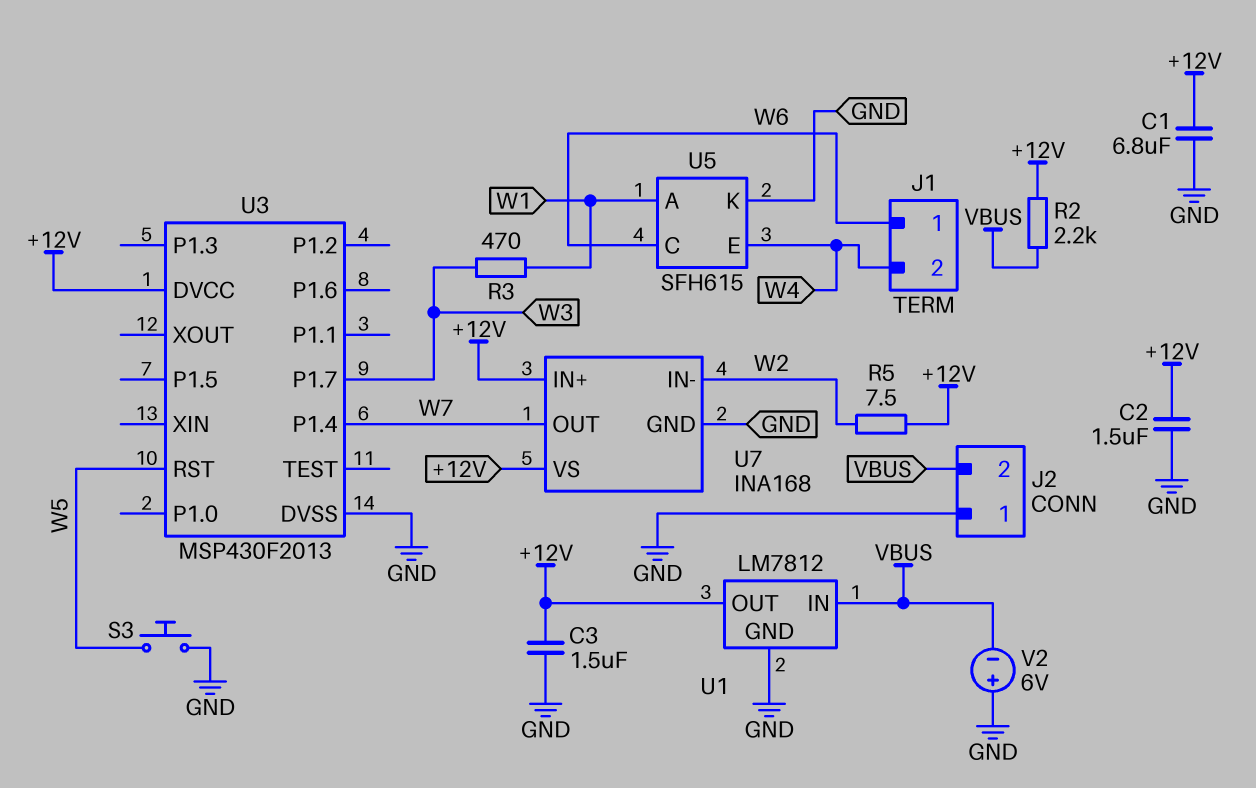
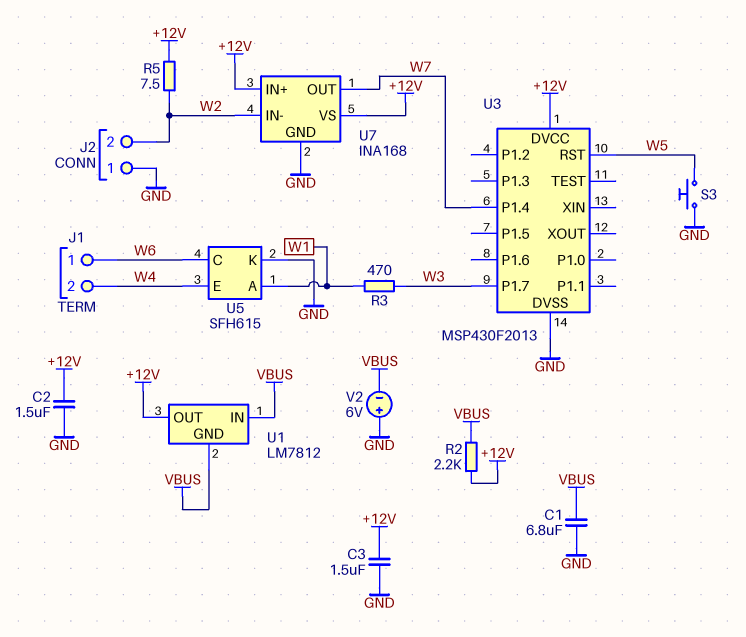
C1: 6.8uF (+12V, GND) -> 6.8uF (GND, VBUS)
J2 pin 2: VBUS -> W2
U1 pin GND: GND -> VBUS

